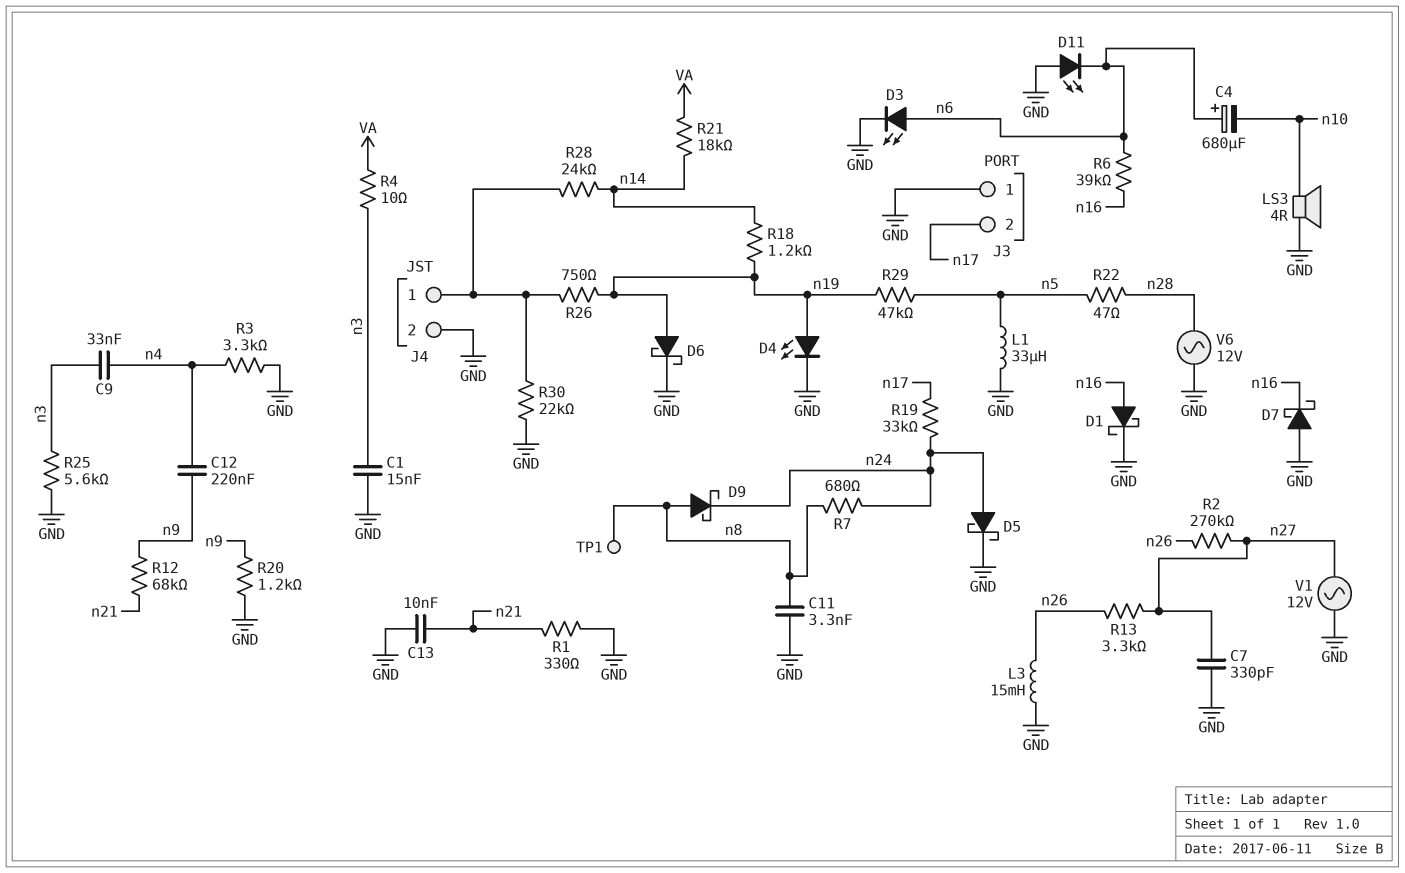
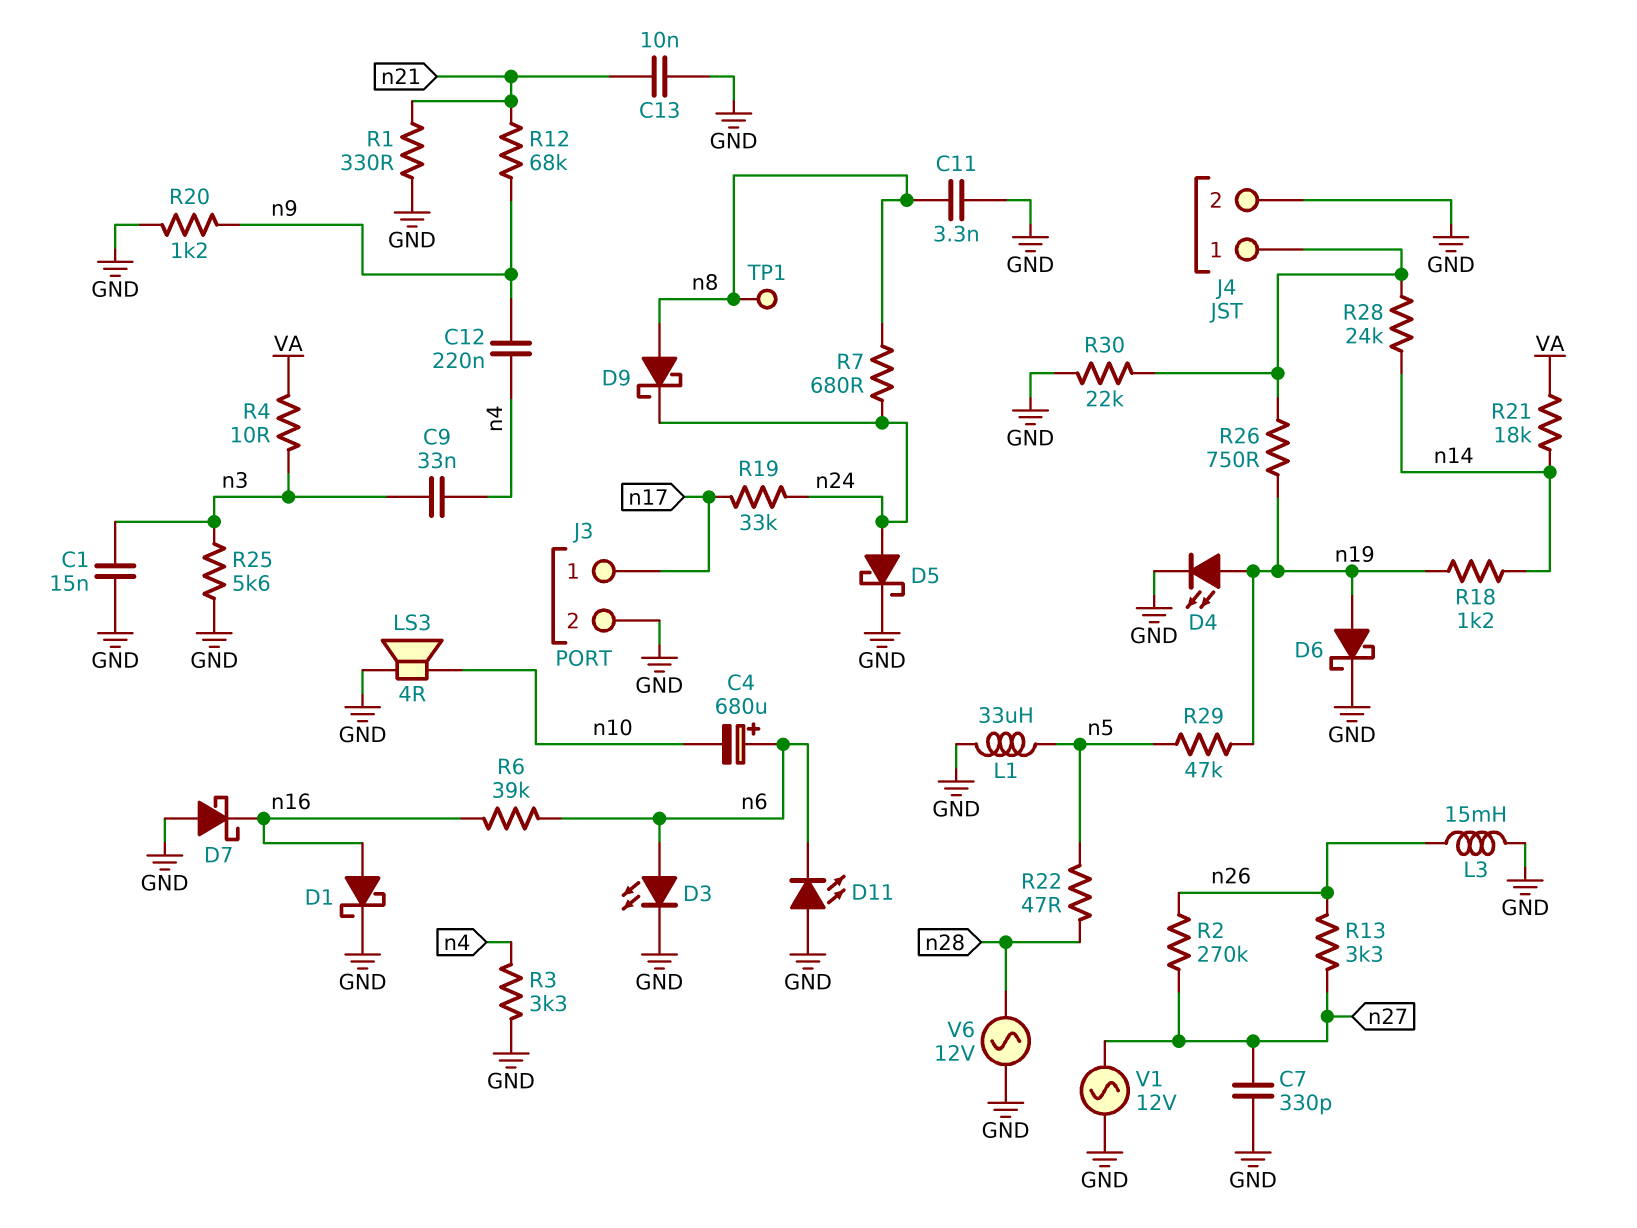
J3 pin 1: GND -> n17
J3 pin 2: n17 -> GND

